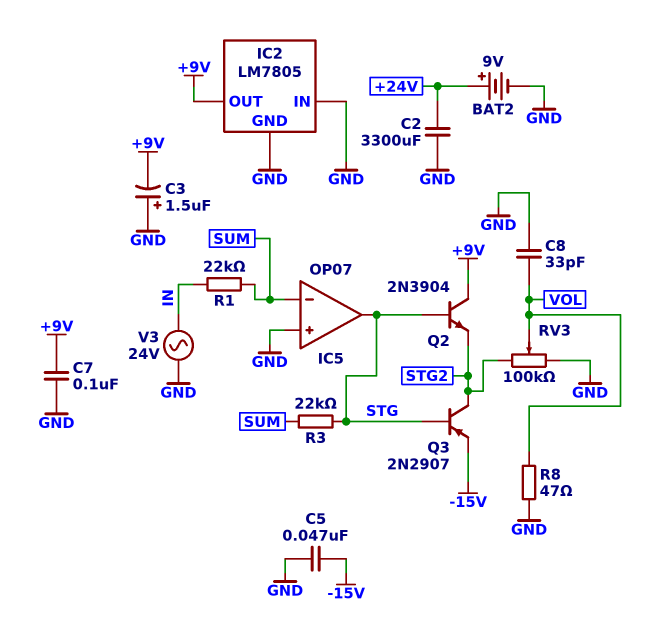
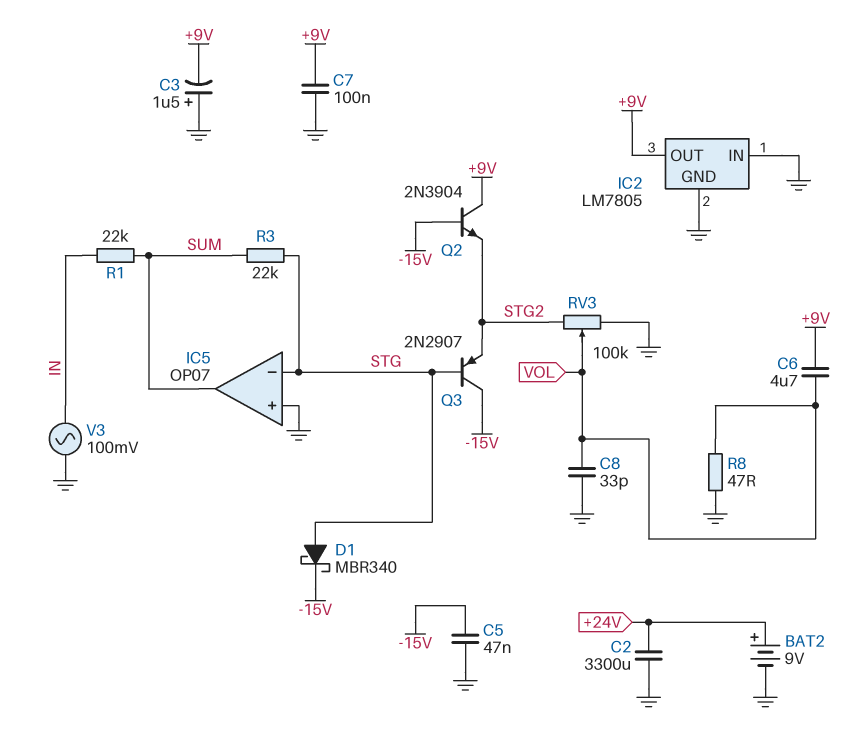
C6: none -> 4.7uF (+9V, VOL)
D1: none -> schottky MBR340 (A STG, K -15V)
IC5 pin in-: SUM -> STG
IC5 pin out: STG -> SUM
Q2: NPN 2N3904 (B STG, C +9V, E STG2) -> NPN 2N3904 (B -15V, C +9V, E STG2)
Q3: PNP 2N2907 (B STG, C STG2, E -15V) -> PNP 2N2907 (B STG, C -15V, E STG2)
V3: AC 24V (GND, IN) -> AC 100mV (GND, IN)

